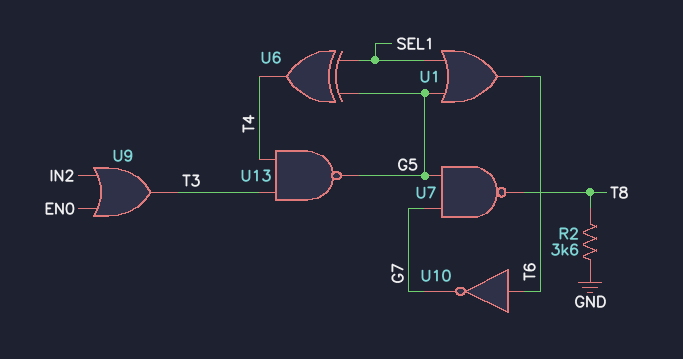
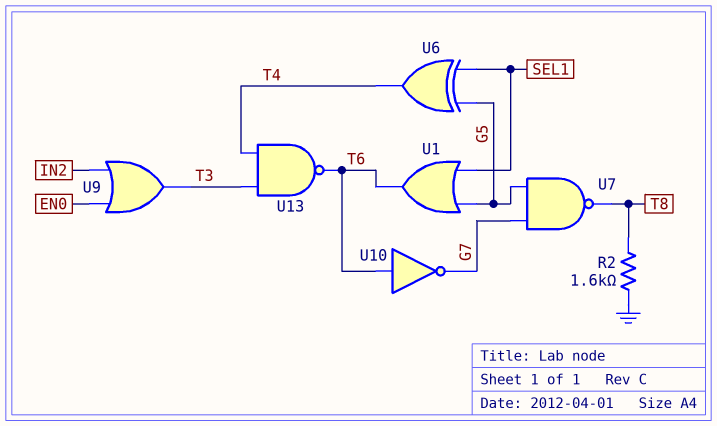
R2: 3.6k (GND, T8) -> 1.6k (GND, T8)
U13: NAND (in T3, in T4, out G5) -> NAND (in T3, in T4, out T6)

